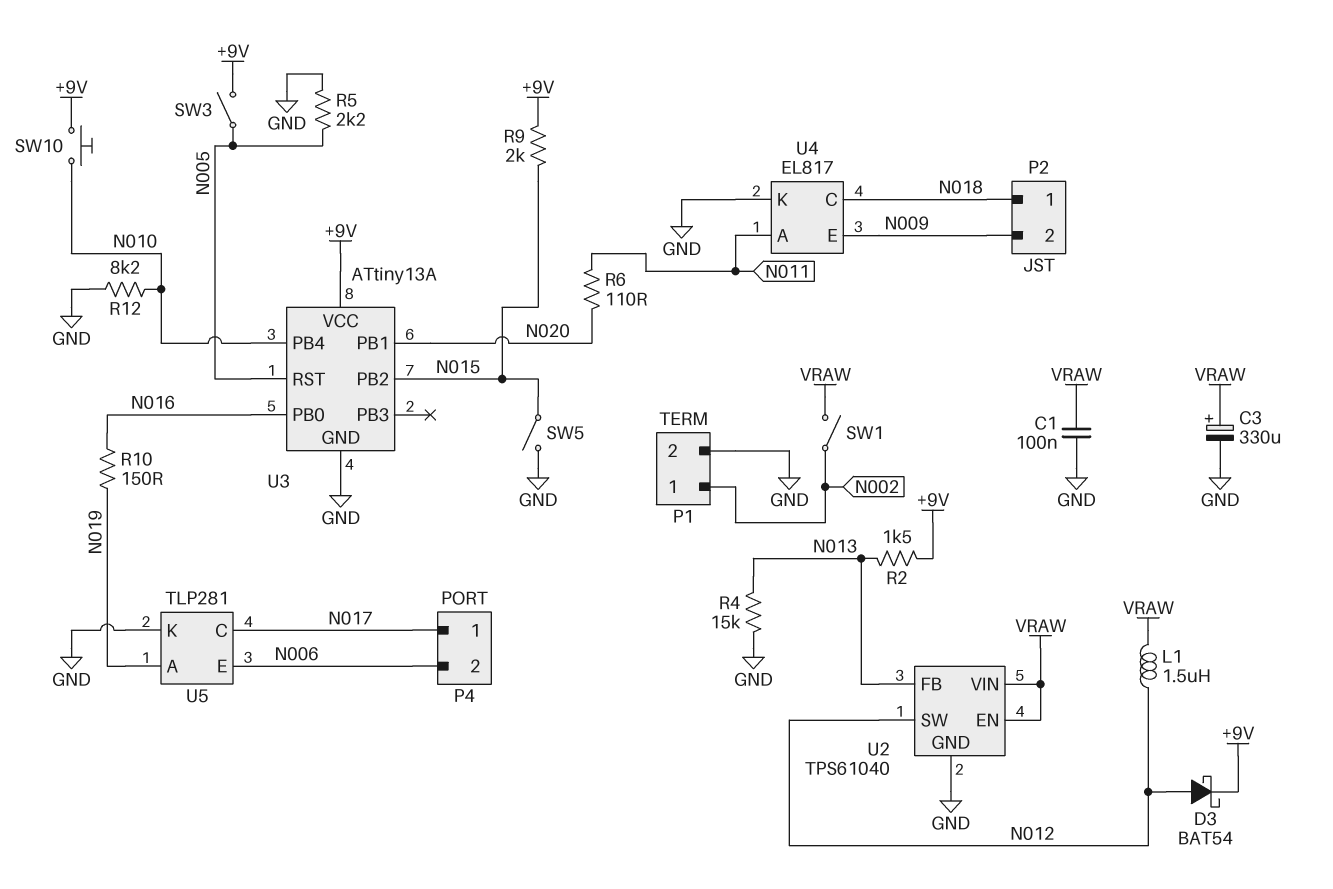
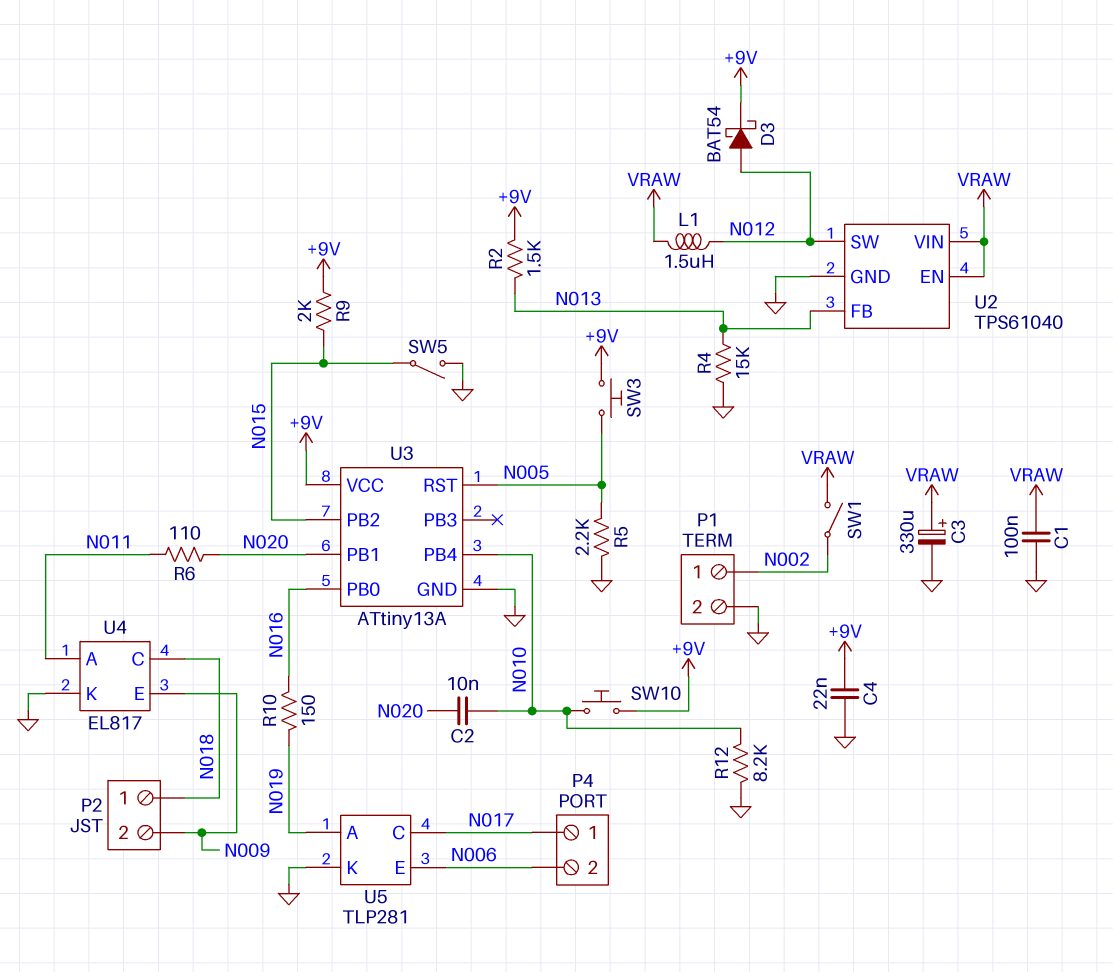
C2: none -> 10nF (N010, N020)
C4: none -> 22nF (+9V, GND)
SW3: switch (+9V, N005) -> button (+9V, N005)

